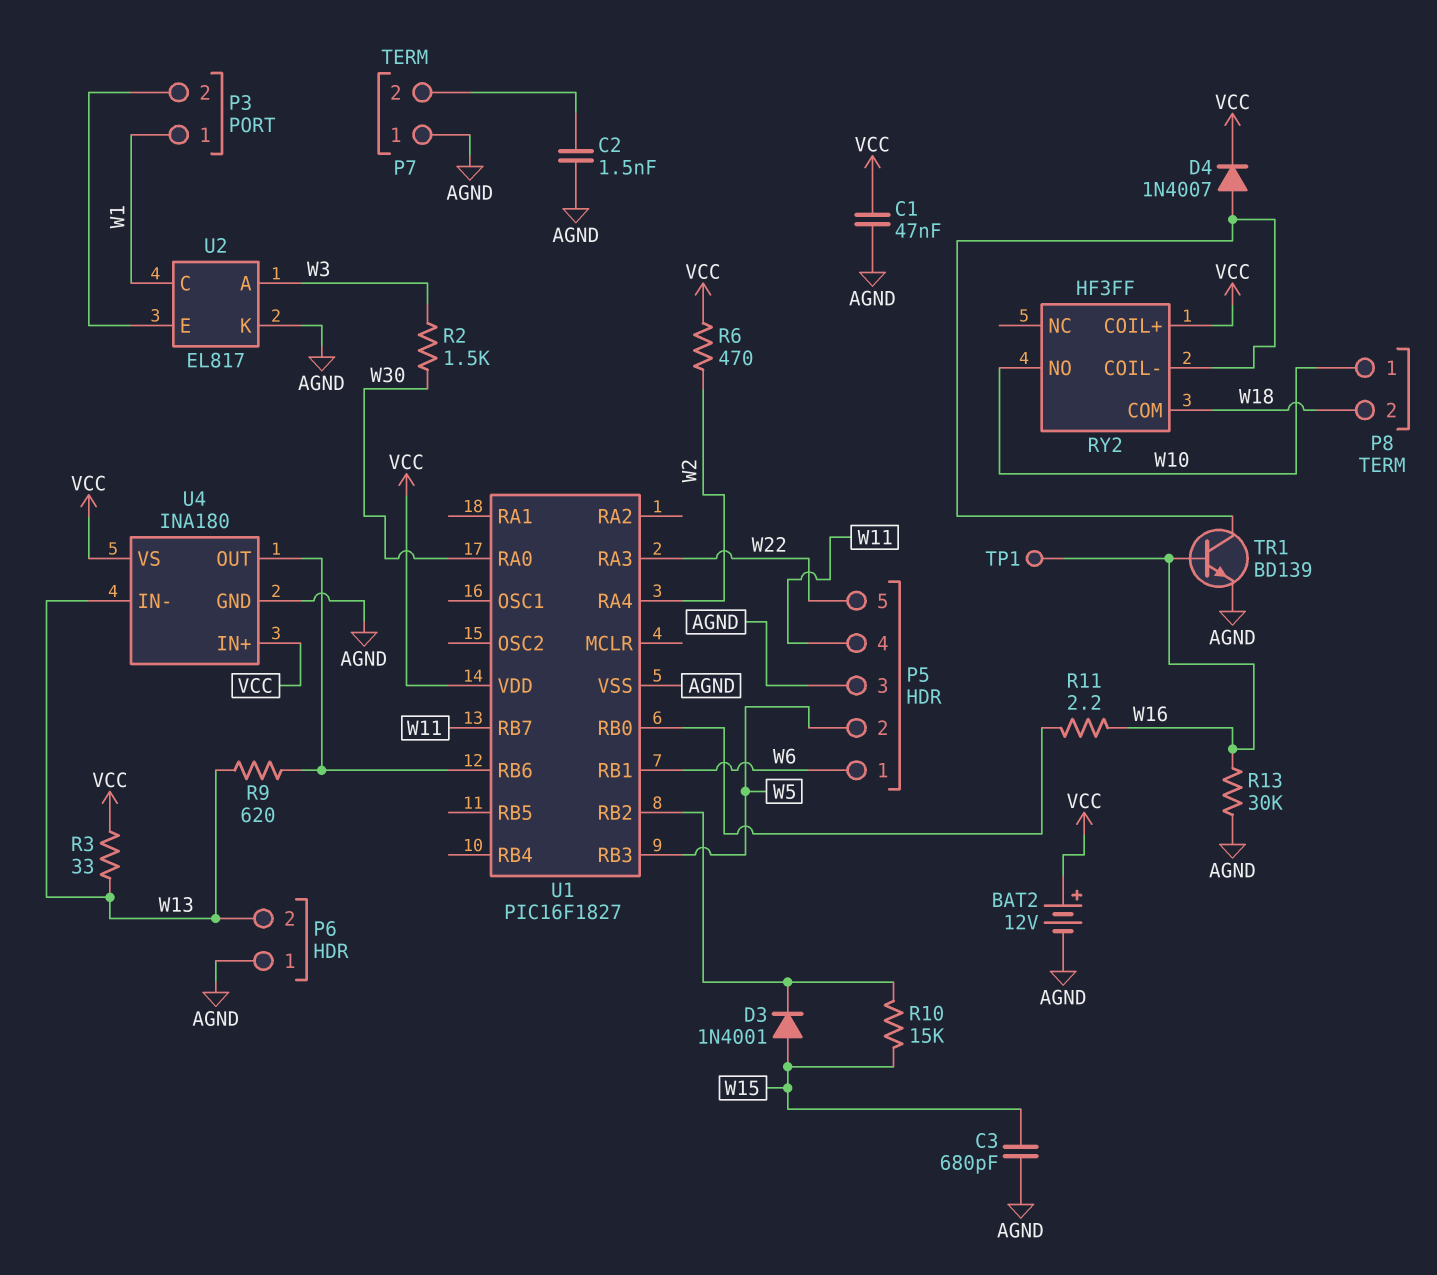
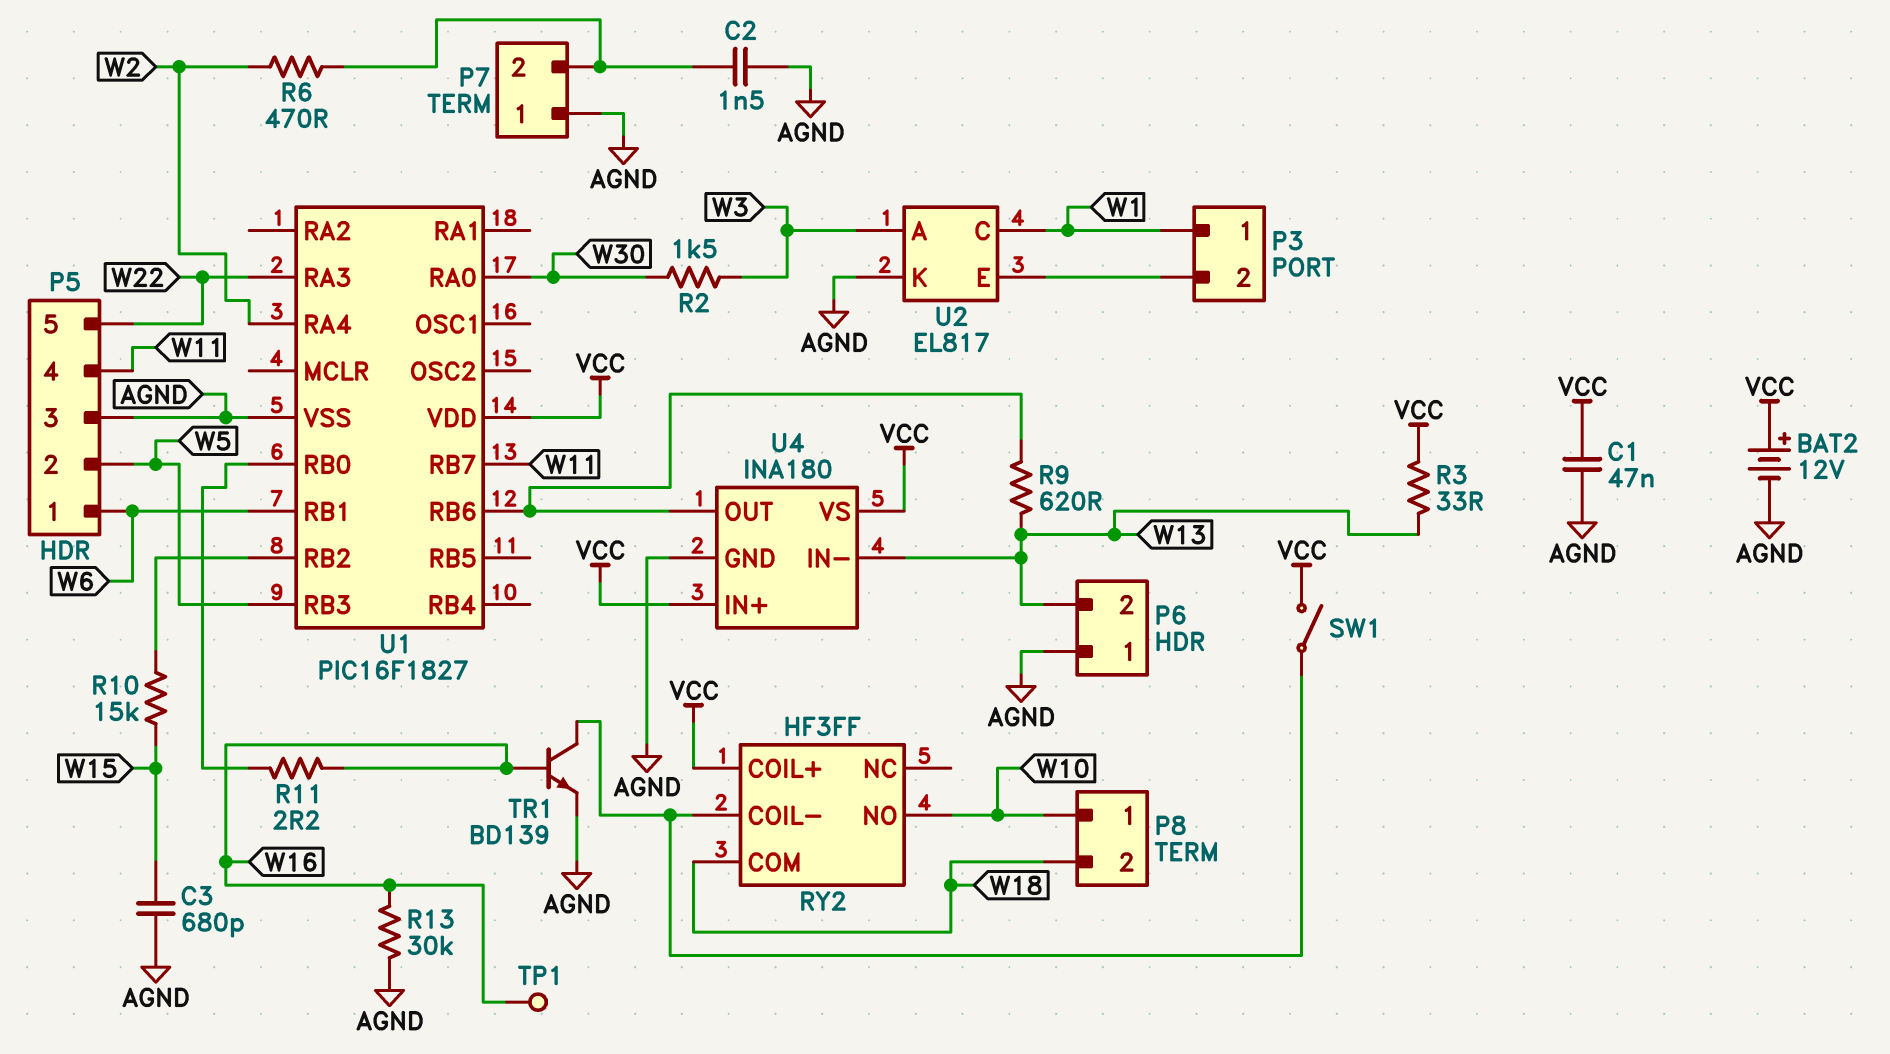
D3: diode 1N4001 (A W15, K U1/RB2) -> none
D4: diode 1N4007 (A RY2/COIL-, K VCC) -> none
R6: 470 (VCC, W2) -> 470 (P7/2, W2)
SW1: none -> switch (RY2/COIL-, VCC)

